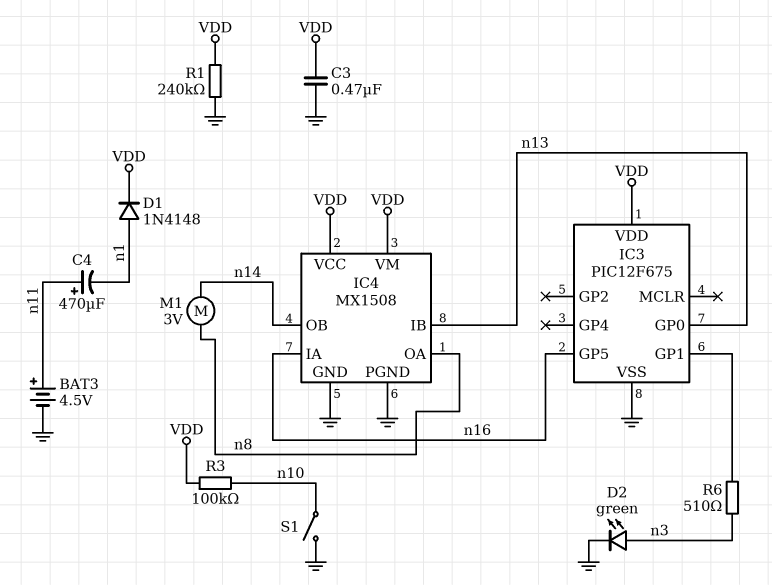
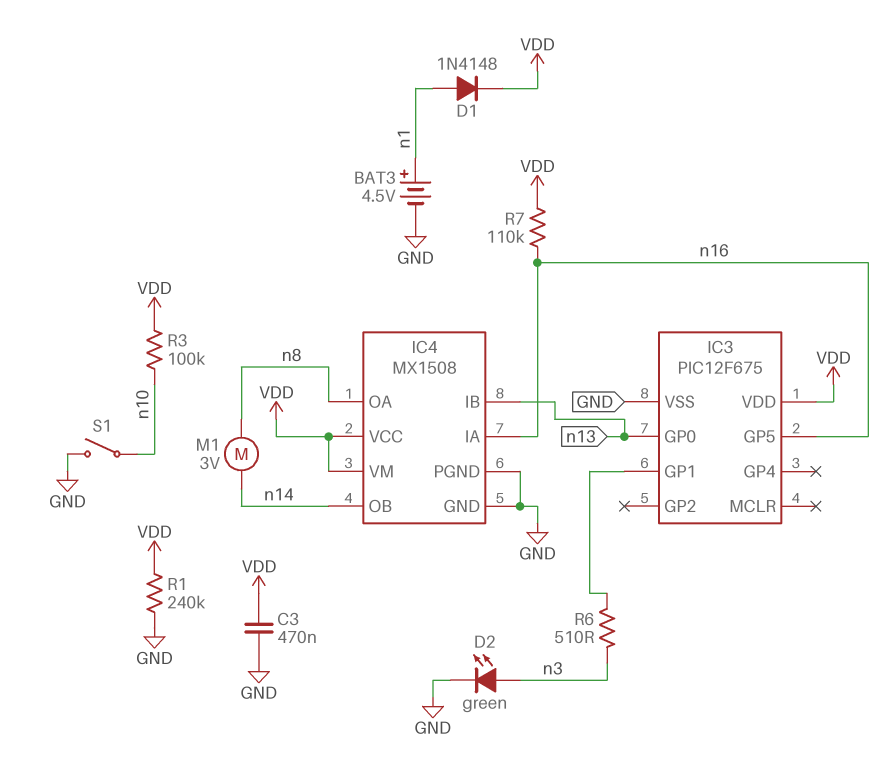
BAT3: 4.5V (plus n11, minus GND) -> 4.5V (plus n1, minus GND)
C4: 470uF (plus n11, minus n1) -> none
R7: none -> 110k (VDD, n16)

